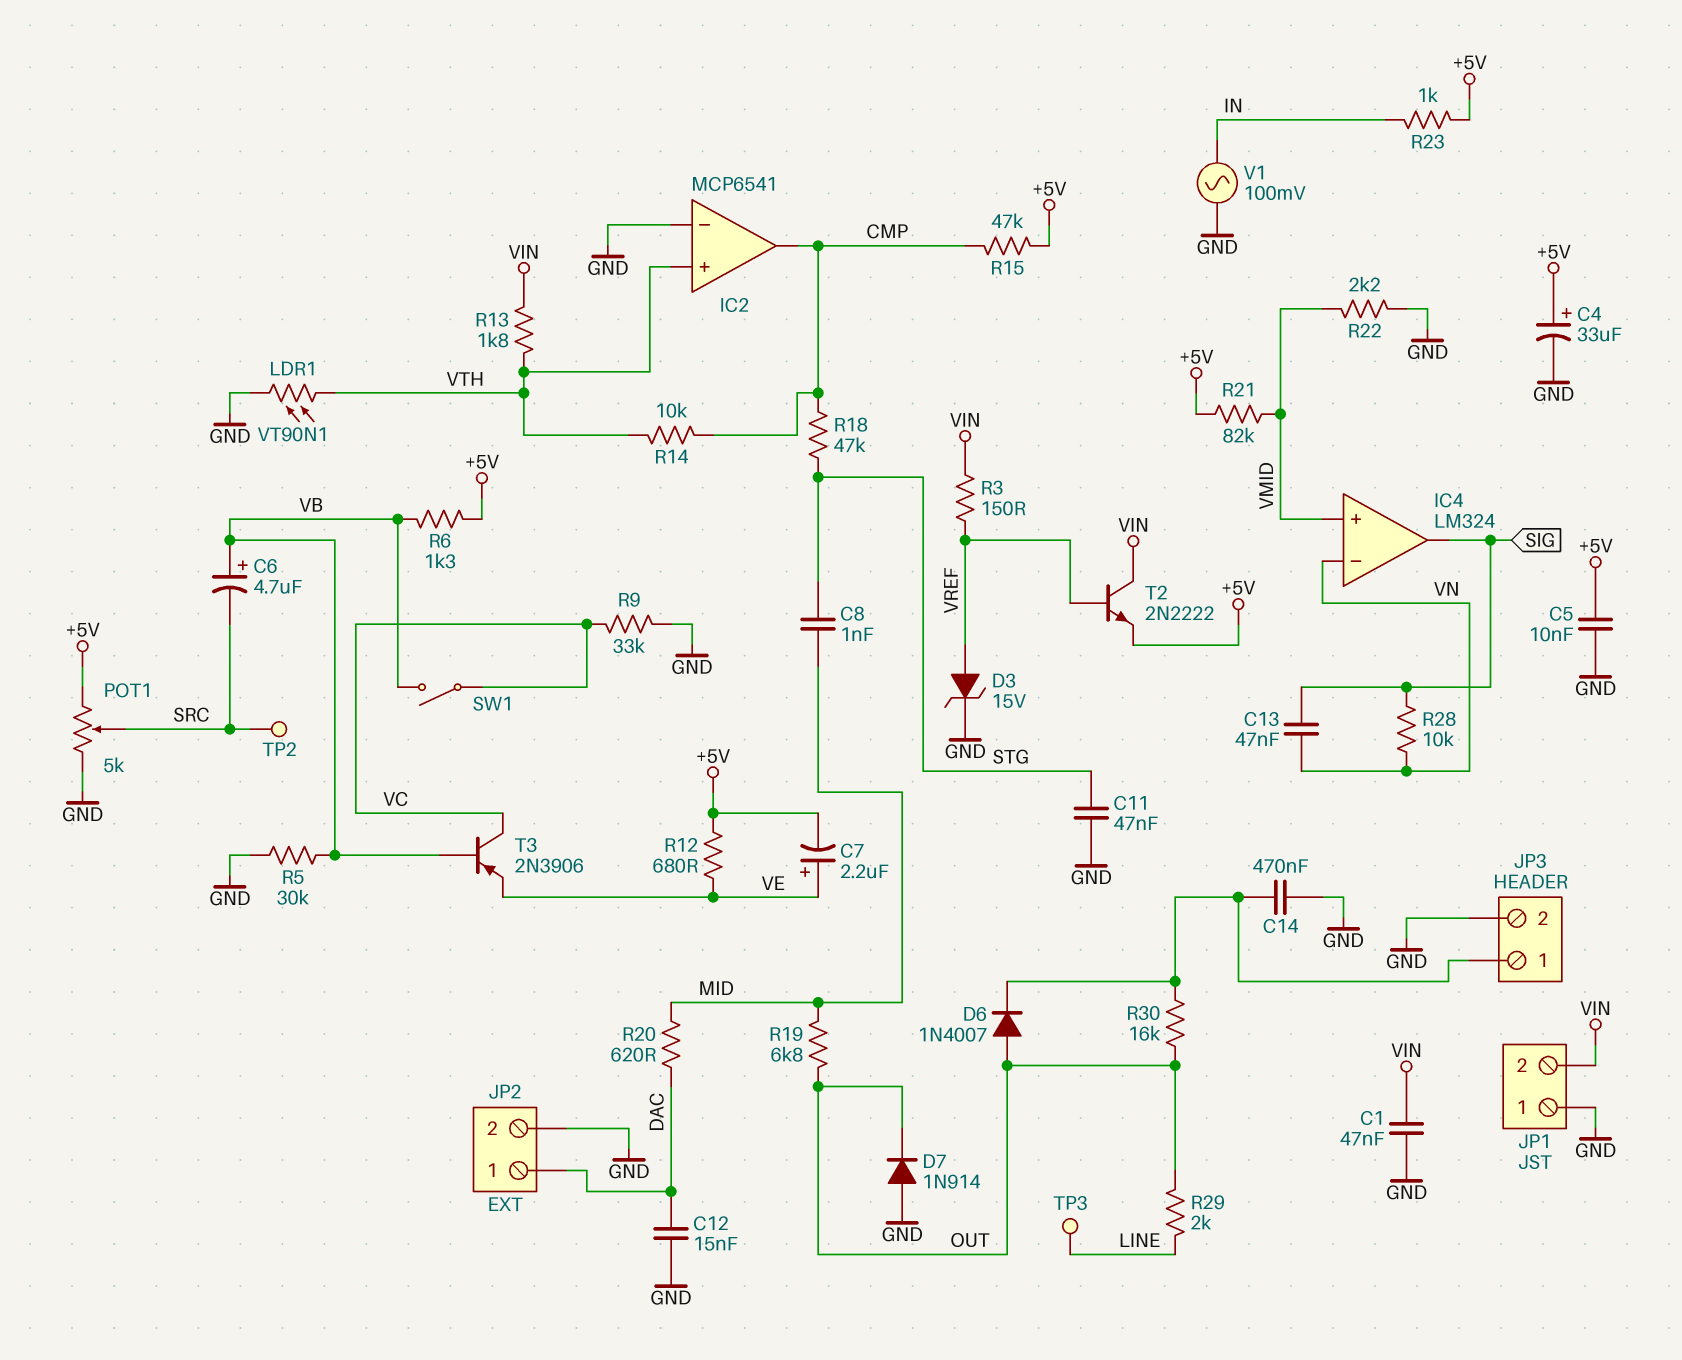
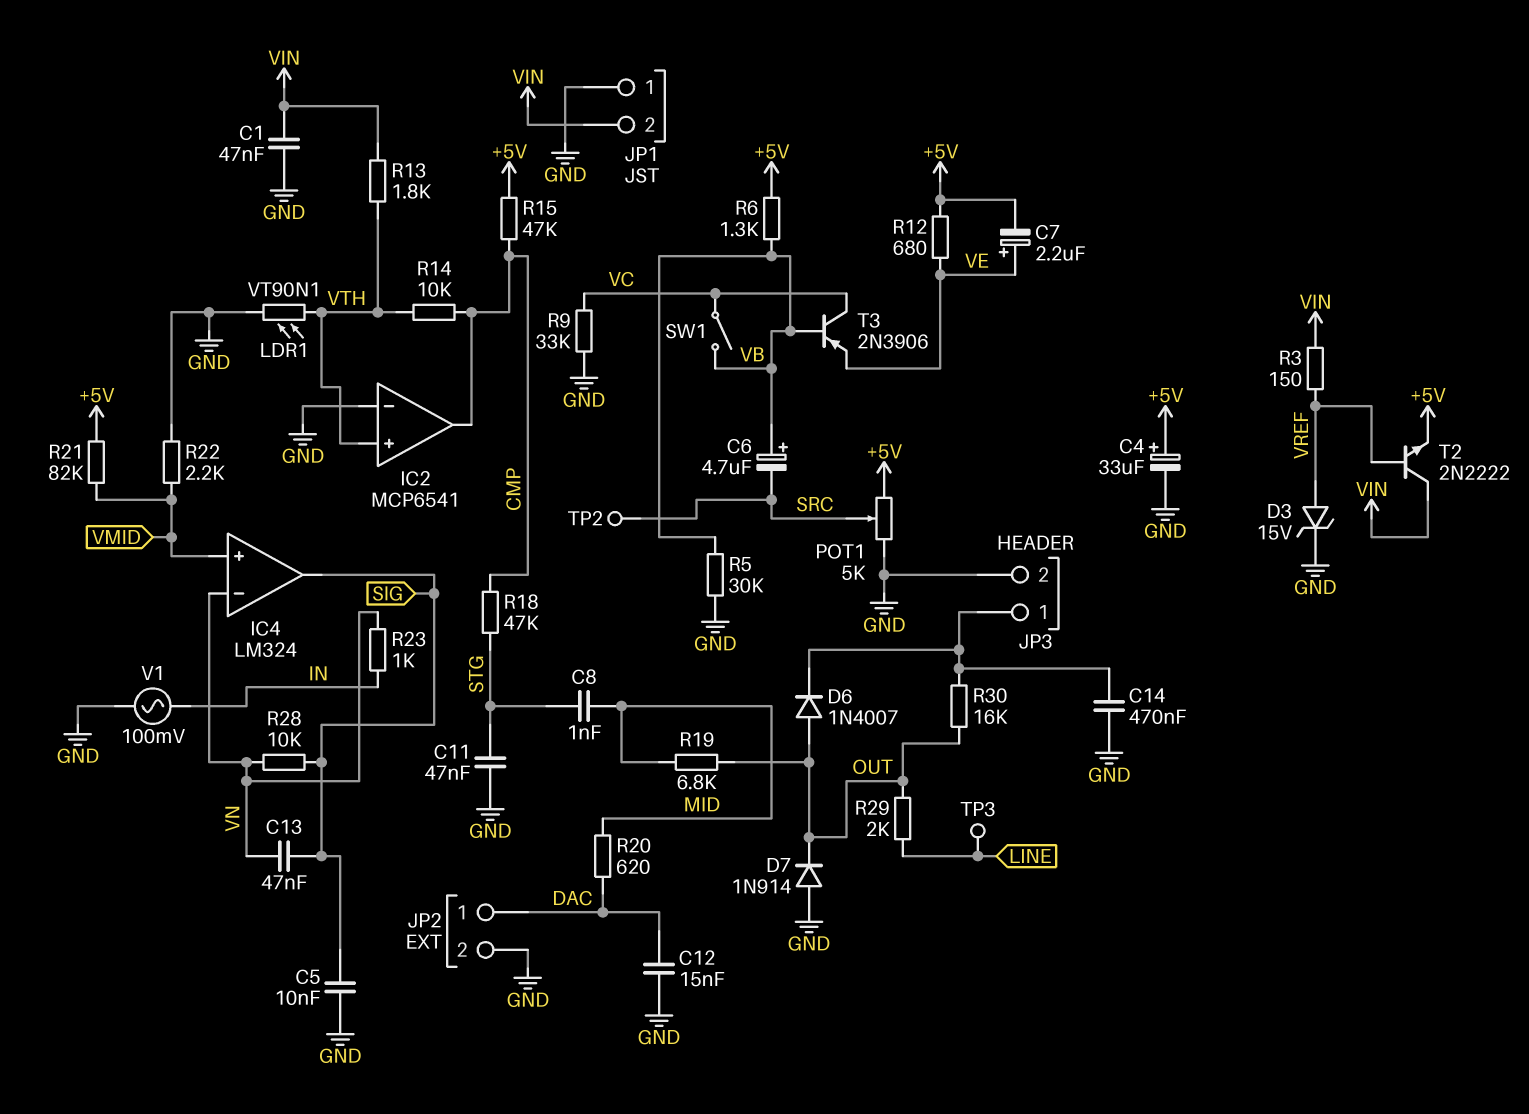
C5: 10nF (+5V, GND) -> 10nF (GND, SIG)
R23: 1k (+5V, IN) -> 1k (IN, VN)

